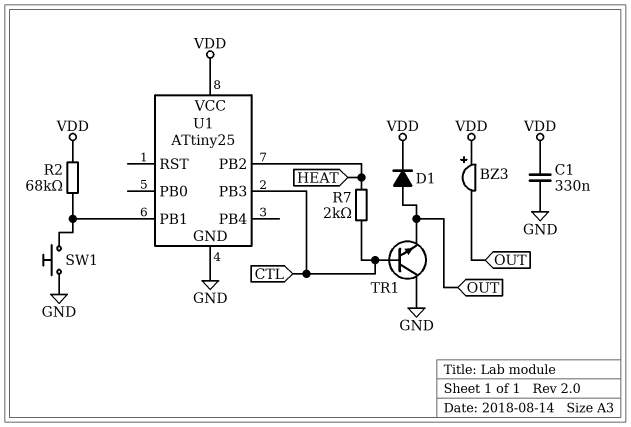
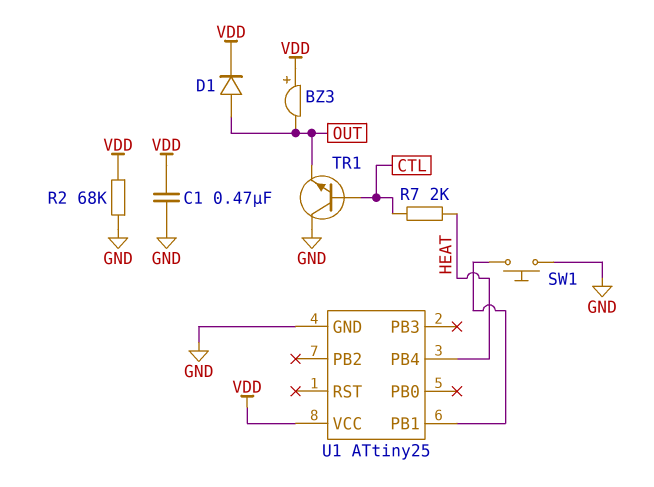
C1: 330nF (GND, VDD) -> 470nF (GND, VDD)
R2: 68k (U1/PB1, VDD) -> 68k (GND, VDD)
U1 pin PB2: HEAT -> none
U1 pin PB3: CTL -> none
U1 pin PB4: none -> HEAT

